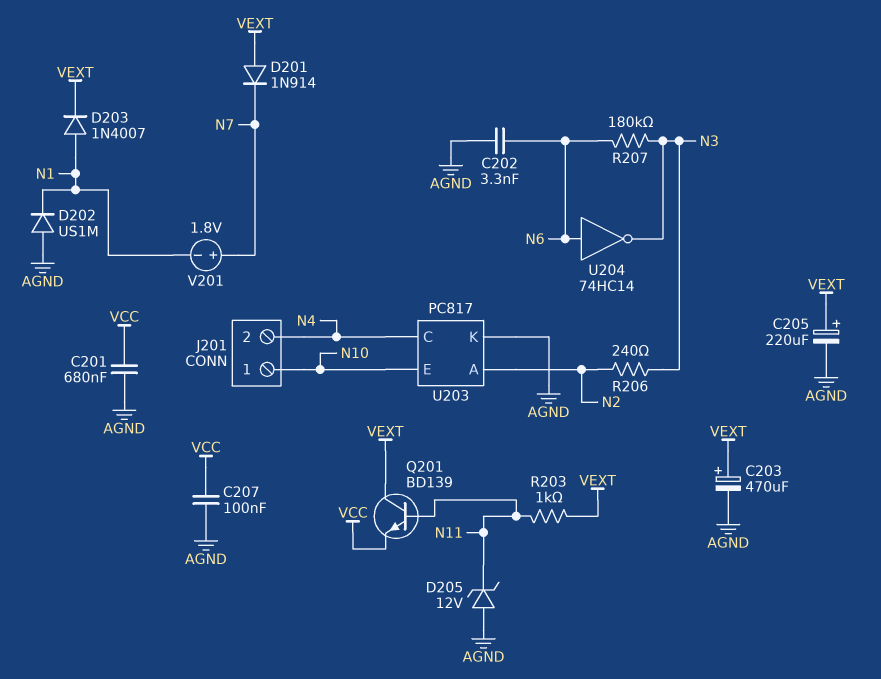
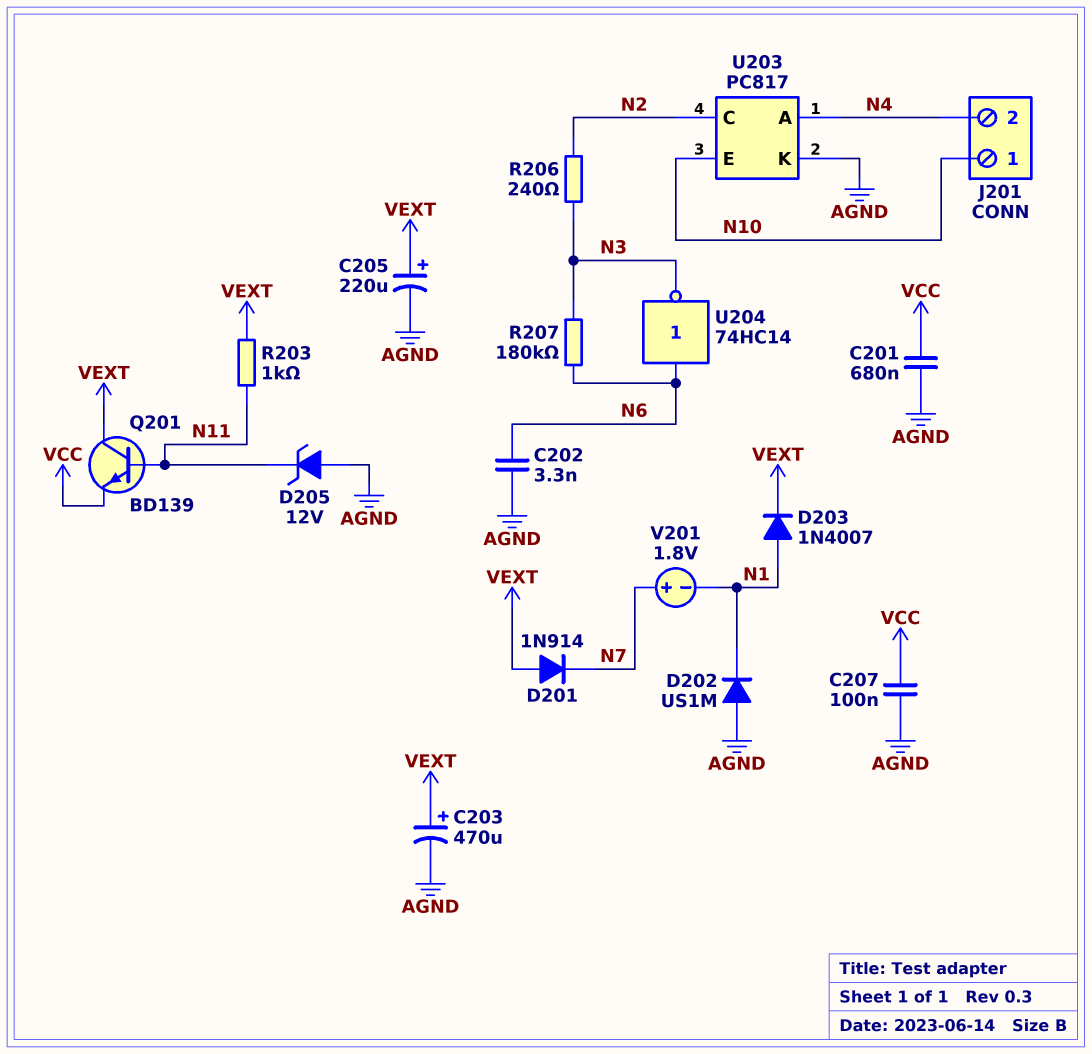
U203 pin A: N2 -> N4
U203 pin C: N4 -> N2

